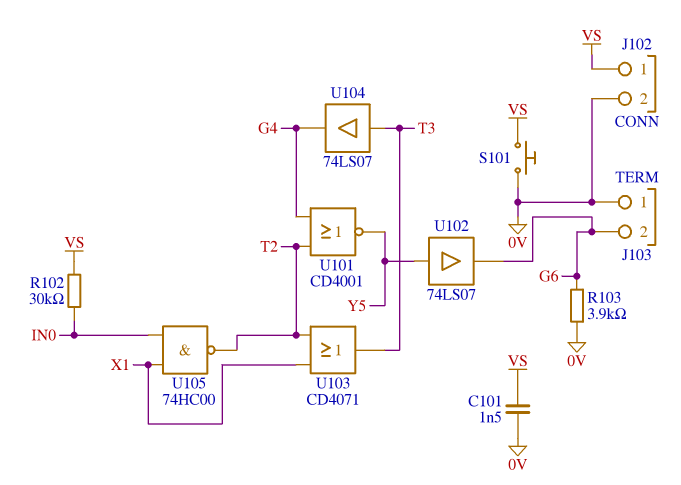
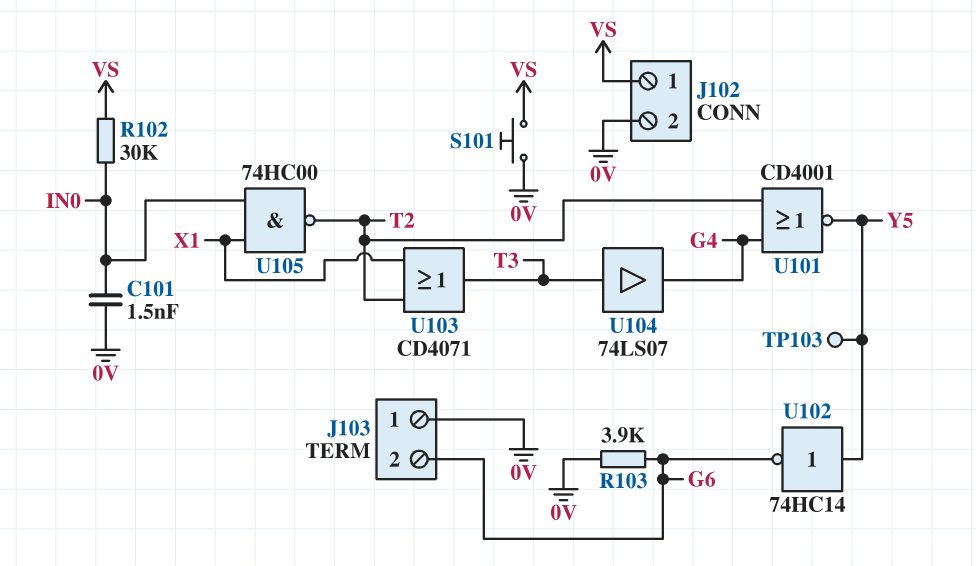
C101: 1.5nF (0V, VS) -> 1.5nF (0V, IN0)
TP103: none -> test point (Y5)
U102: buffer 74LS07 (in Y5, out G6) -> NOT 74HC14 (in Y5, out G6)

